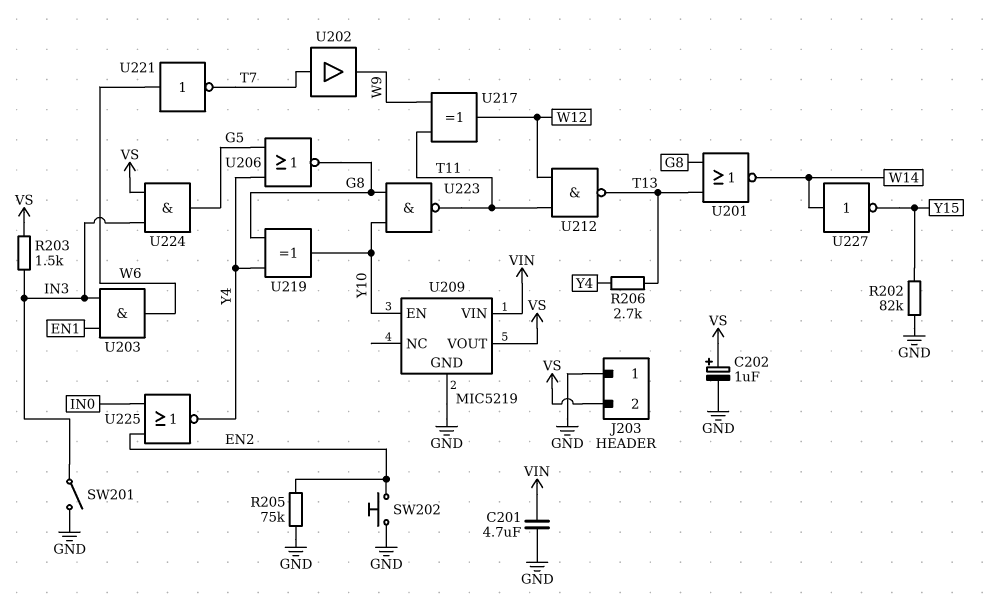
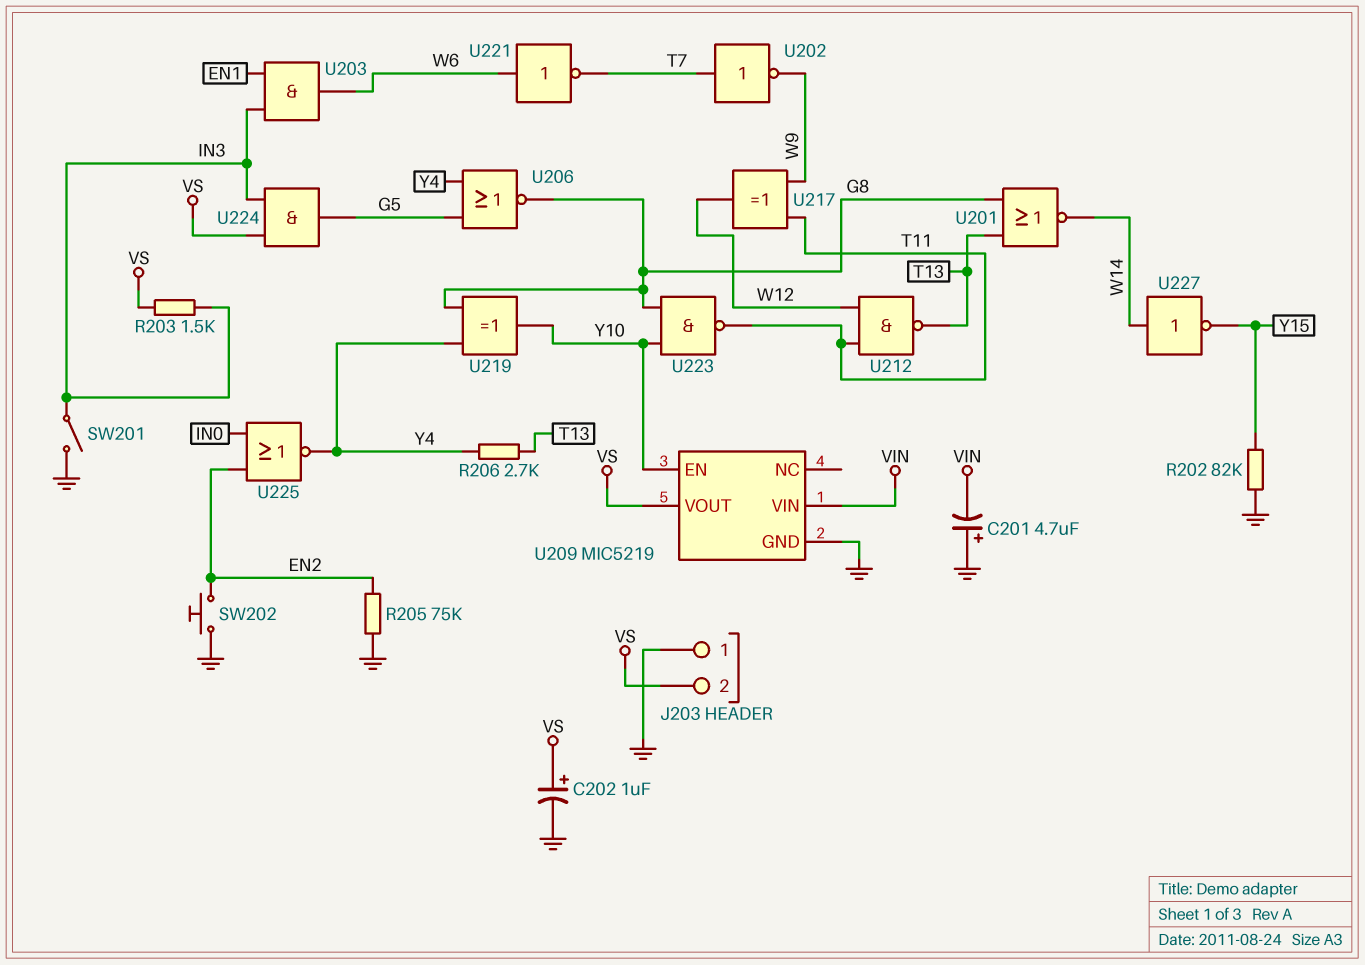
C201: 4.7uF (GND, VIN) -> 4.7uF (plus GND, minus VIN)
U202: buffer (in T7, out W9) -> NOT (in T7, out W9)

